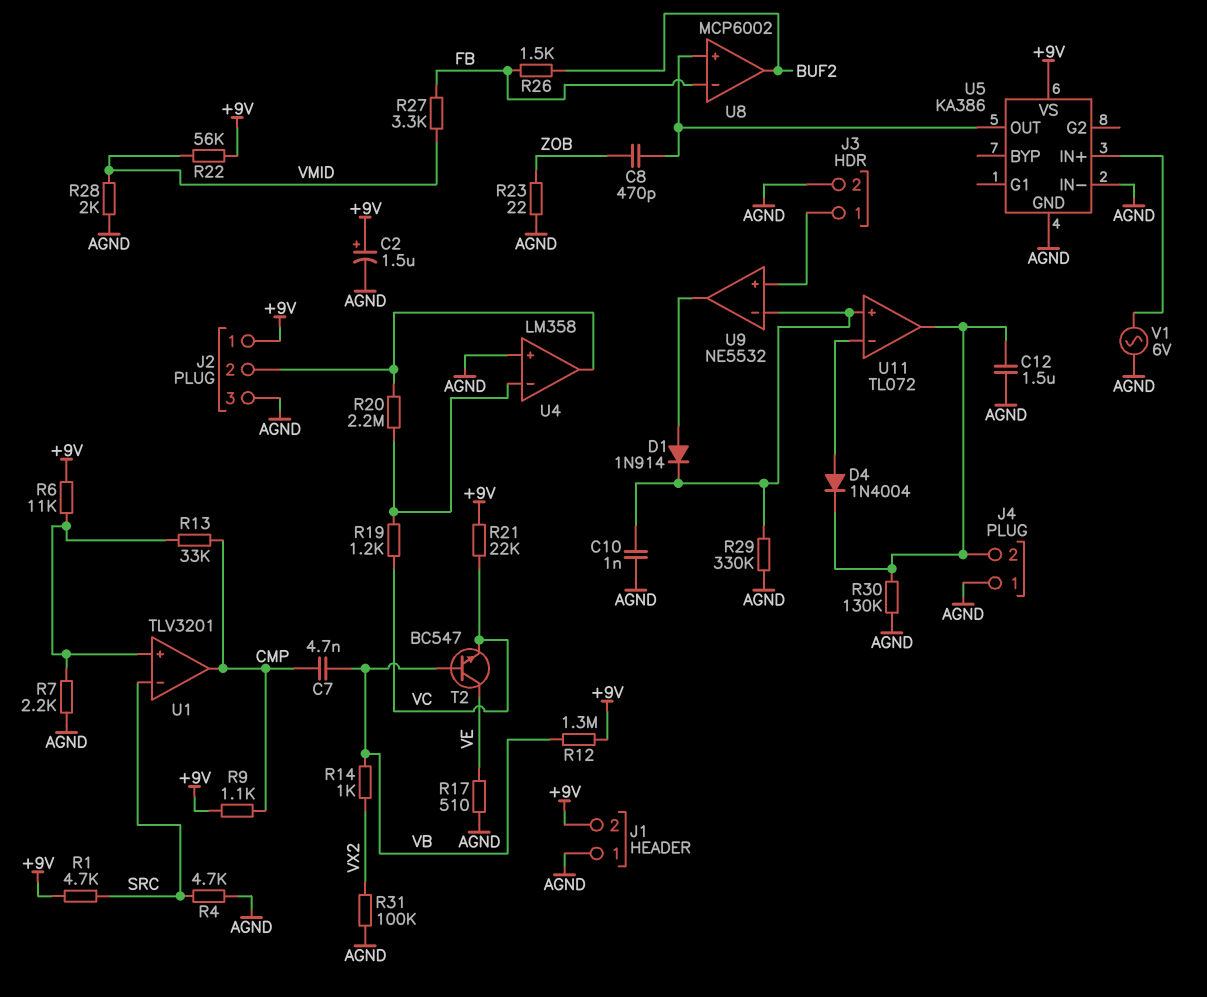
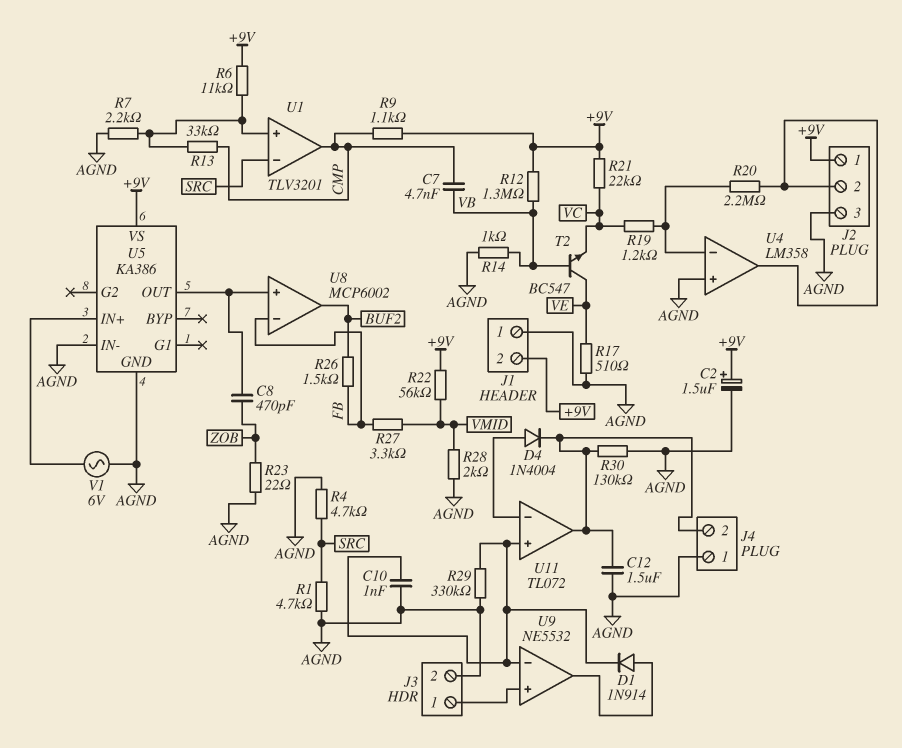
R1: 4.7k (+9V, SRC) -> 4.7k (AGND, SRC)
R14: 1k (VB, VX2) -> 1k (AGND, VB)
R31: 100k (AGND, VX2) -> none

